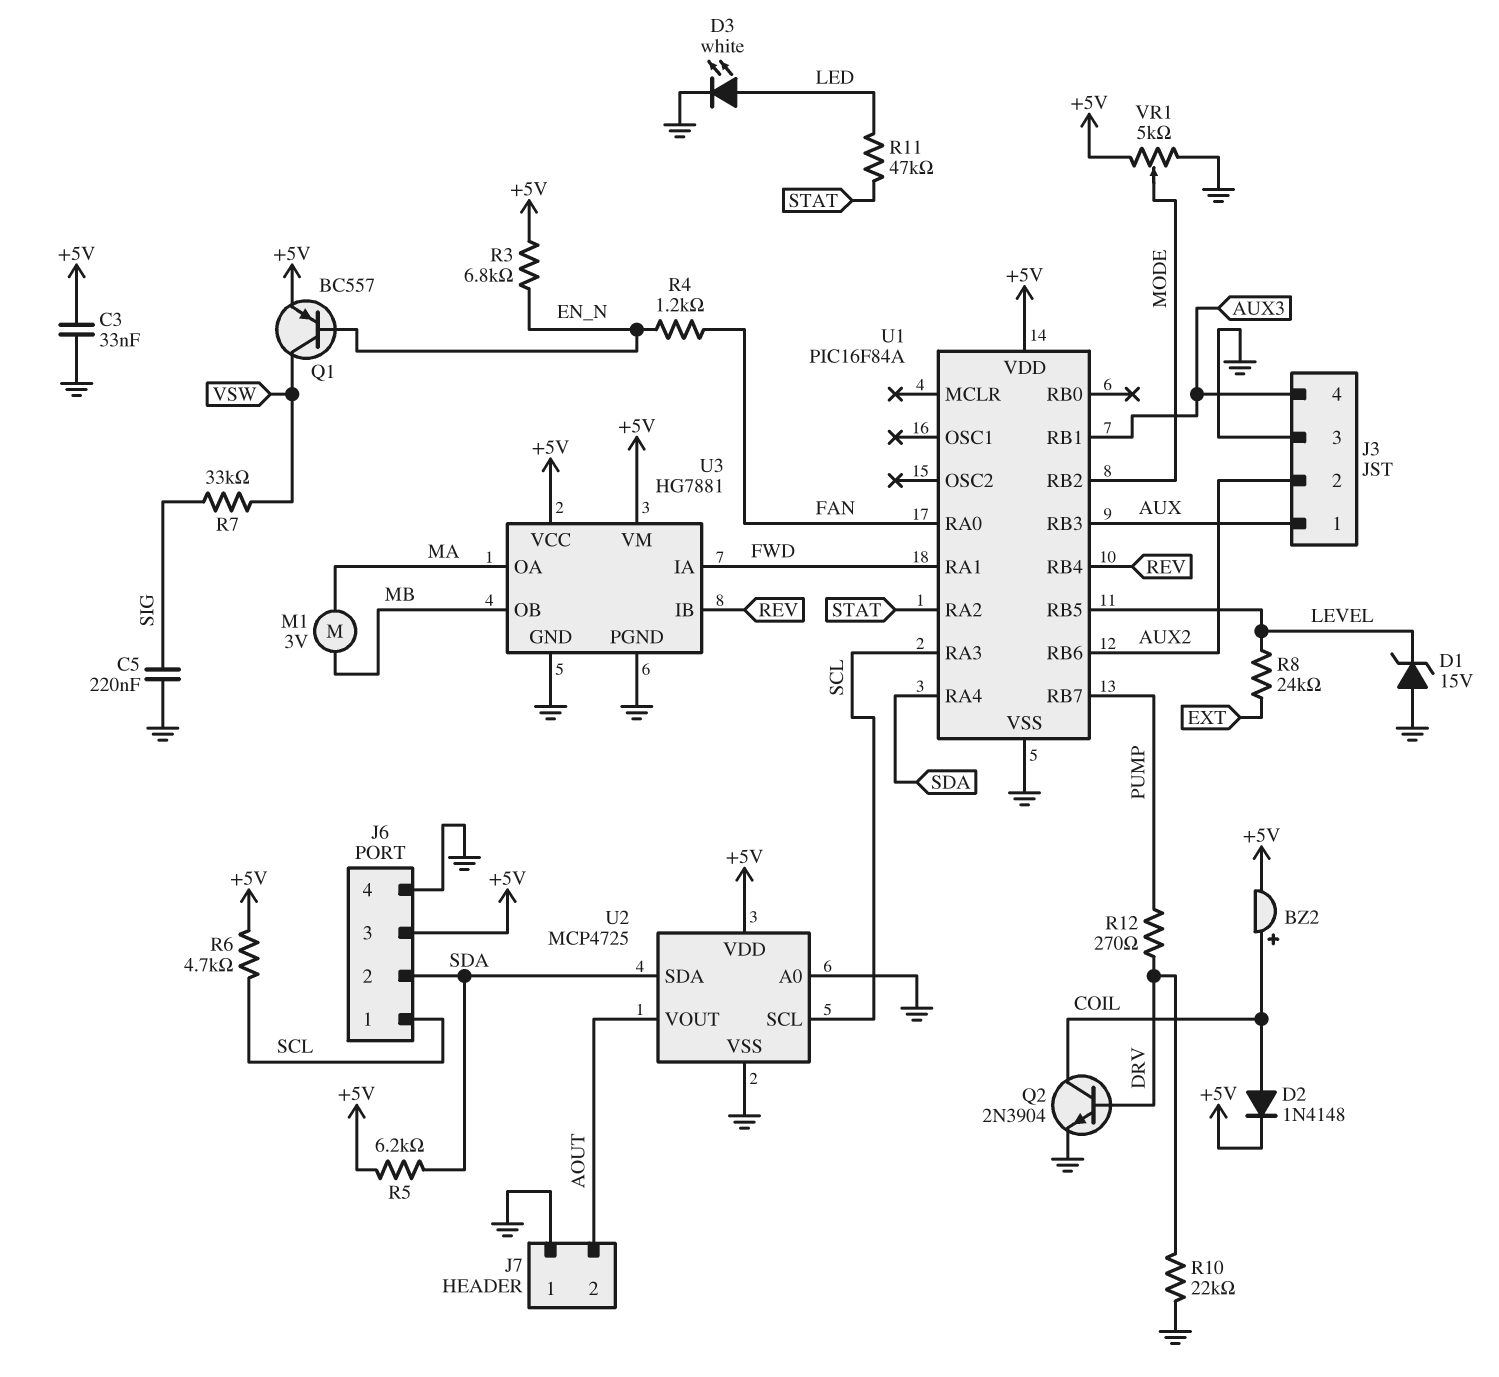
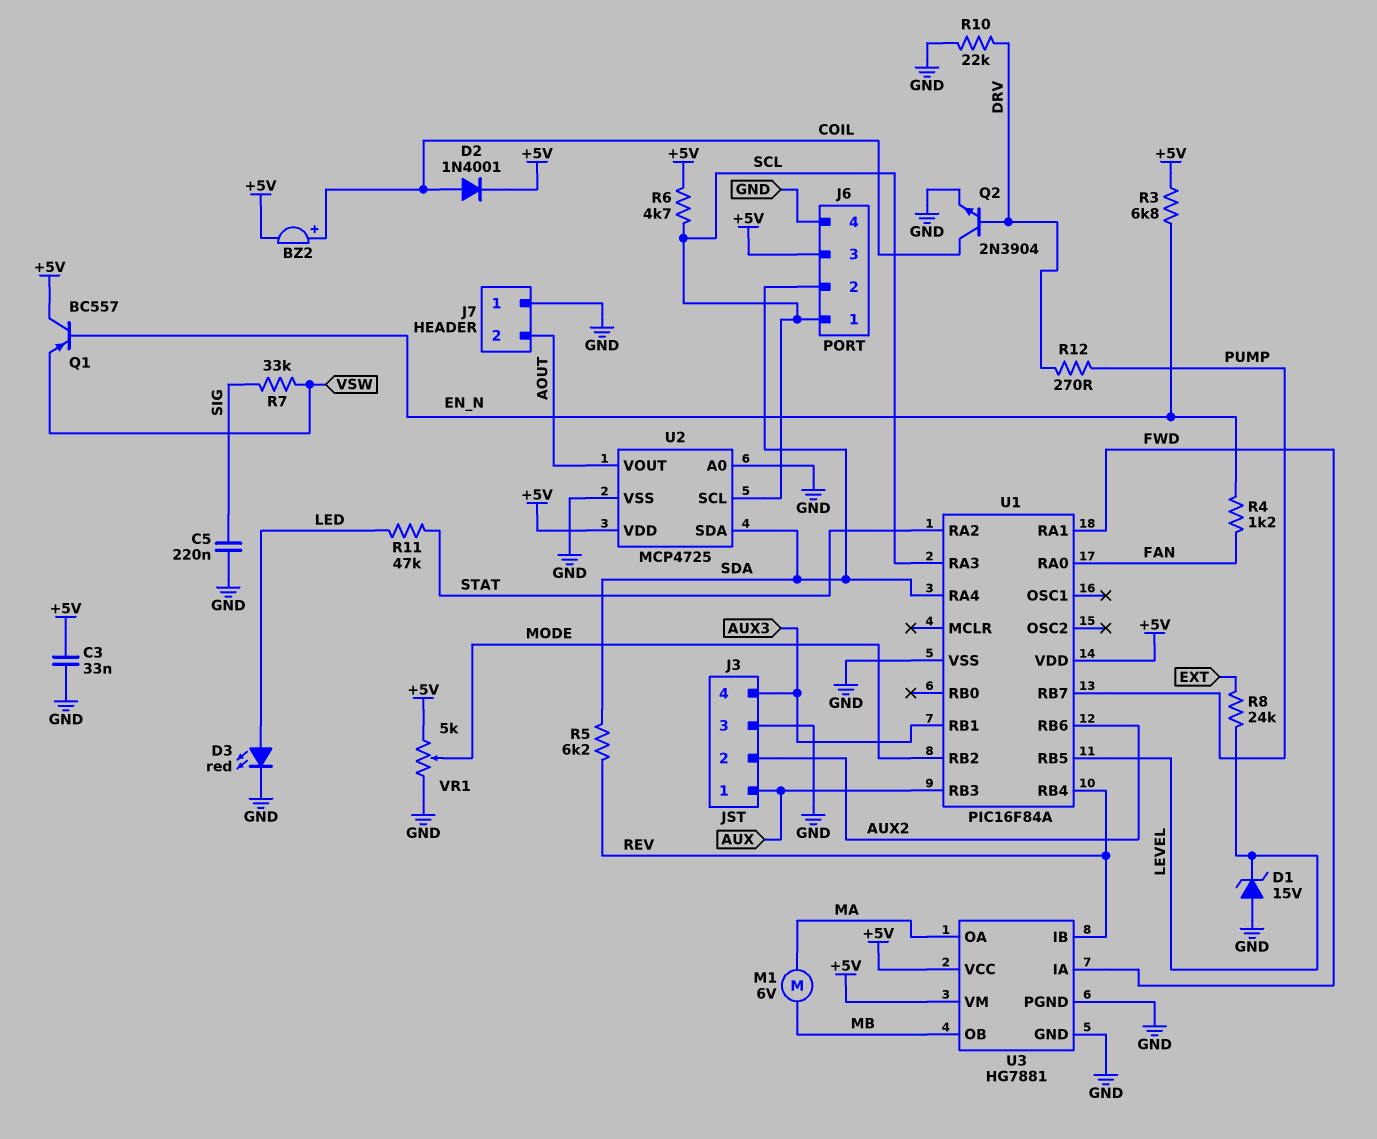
D2: diode 1N4148 (A COIL, K +5V) -> diode 1N4001 (A COIL, K +5V)
D3: LED white (A LED, K GND) -> LED red (A LED, K GND)
M1: motor 3V (MA, MB) -> motor 6V (MA, MB)
Q1: PNP BC557 (B EN_N, C VSW, E +5V) -> PNP BC557 (B EN_N, C +5V, E VSW)
R5: 6.2k (+5V, SDA) -> 6.2k (REV, SDA)

